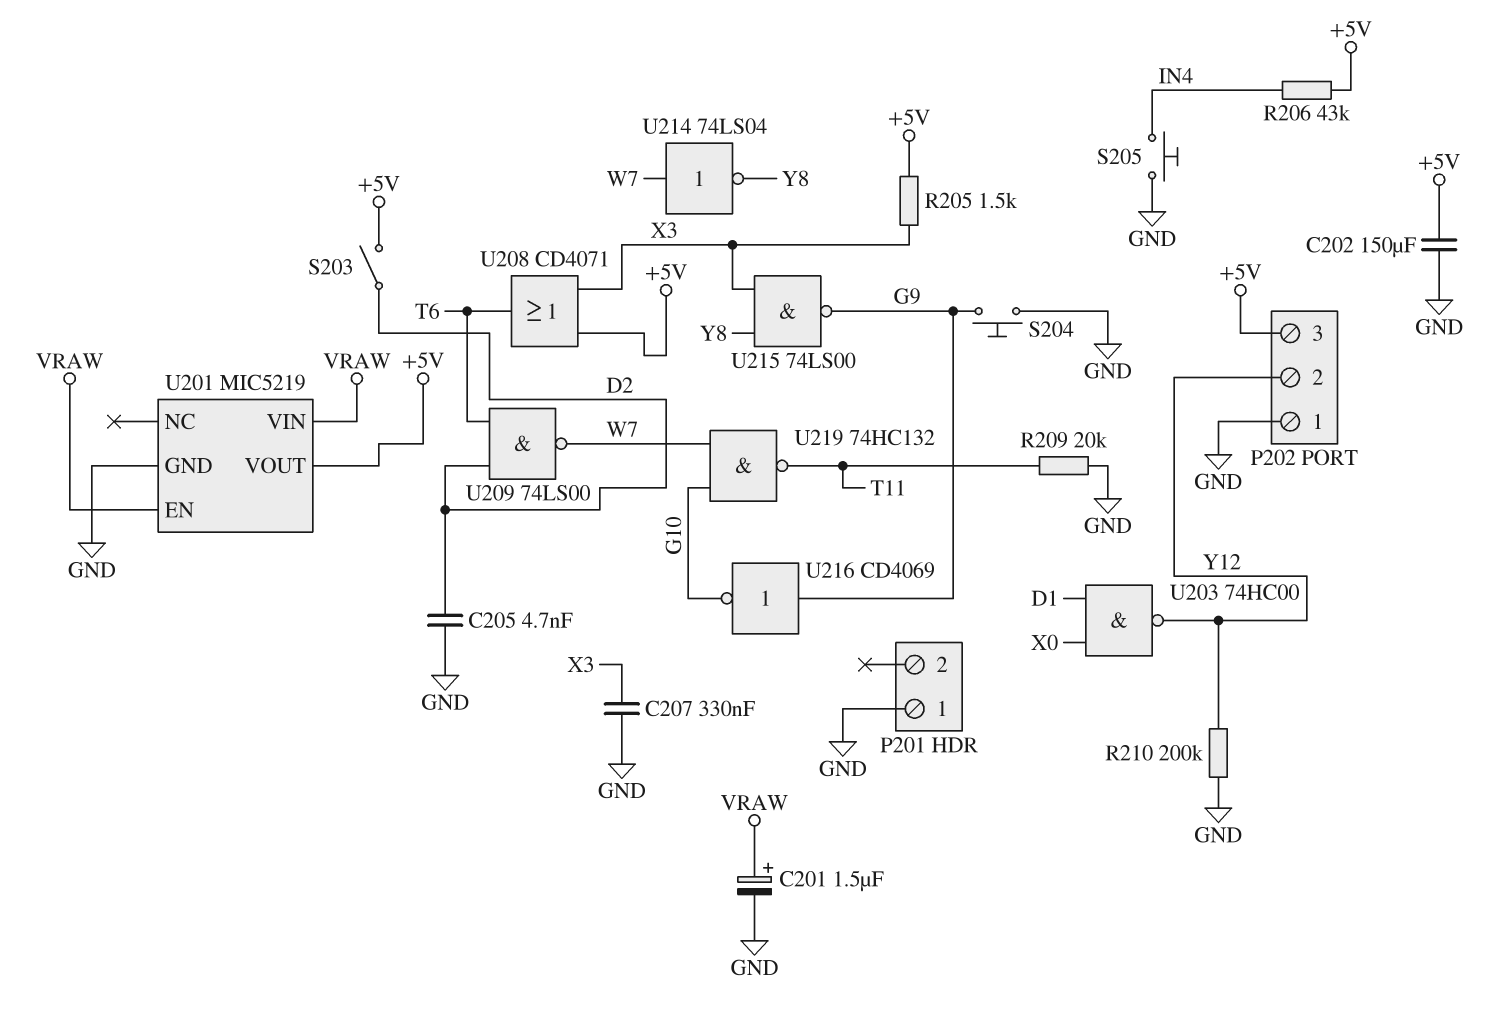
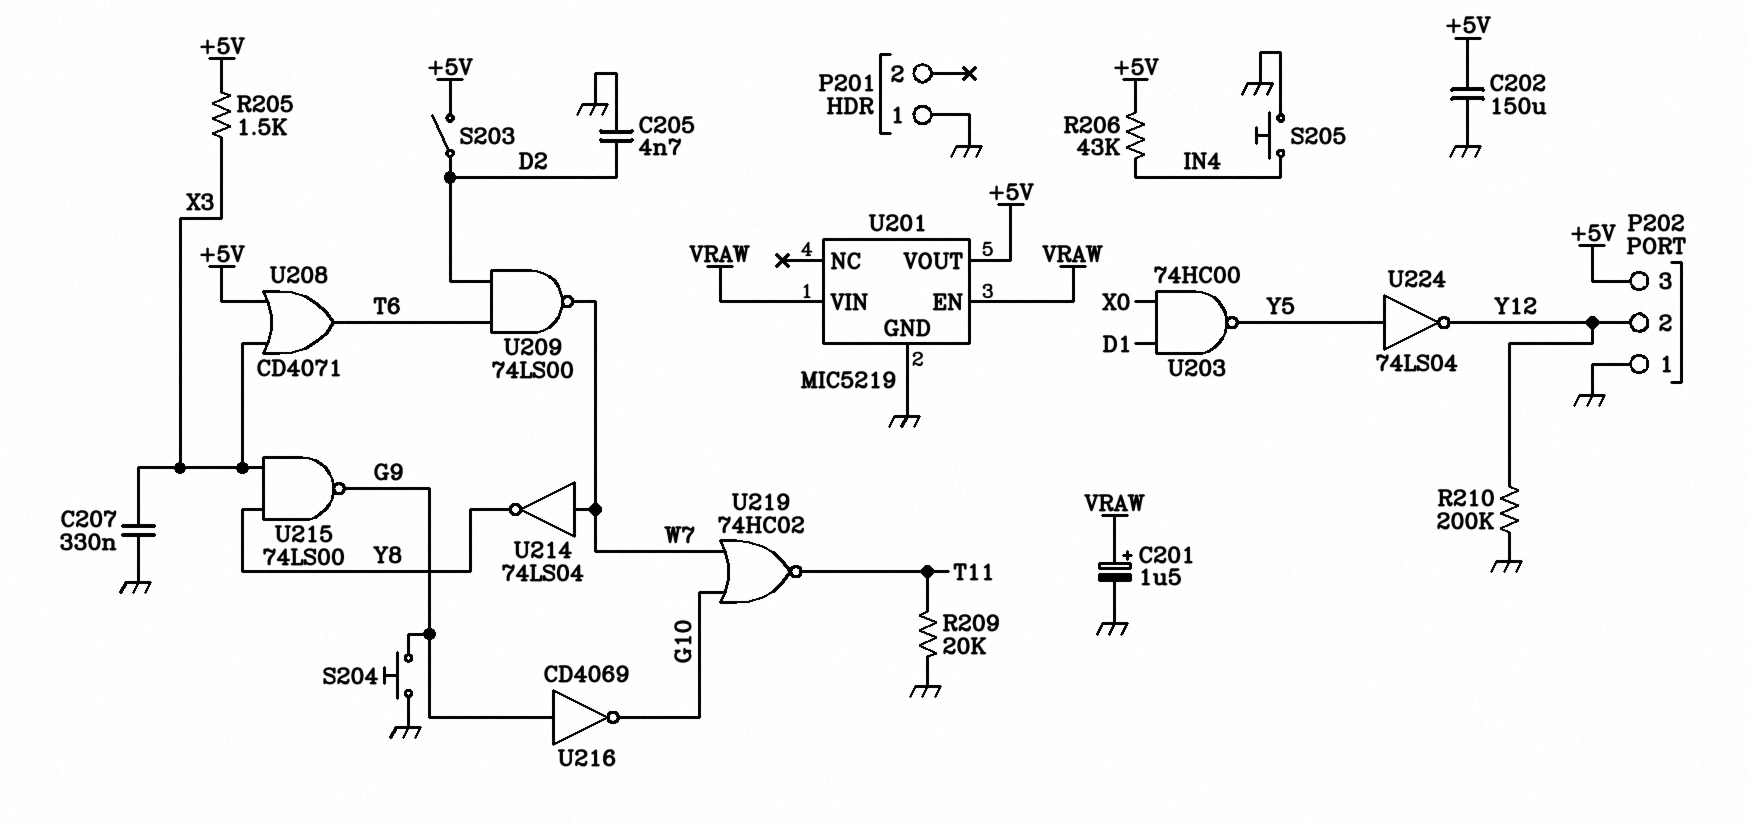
U203: NAND 74HC00 (in D1, in X0, out Y12) -> NAND 74HC00 (in D1, in X0, out Y5)
U219: NAND 74HC132 (in G10, in W7, out T11) -> NOR 74HC02 (in G10, in W7, out T11)
U224: none -> NOT 74LS04 (in Y5, out Y12)

